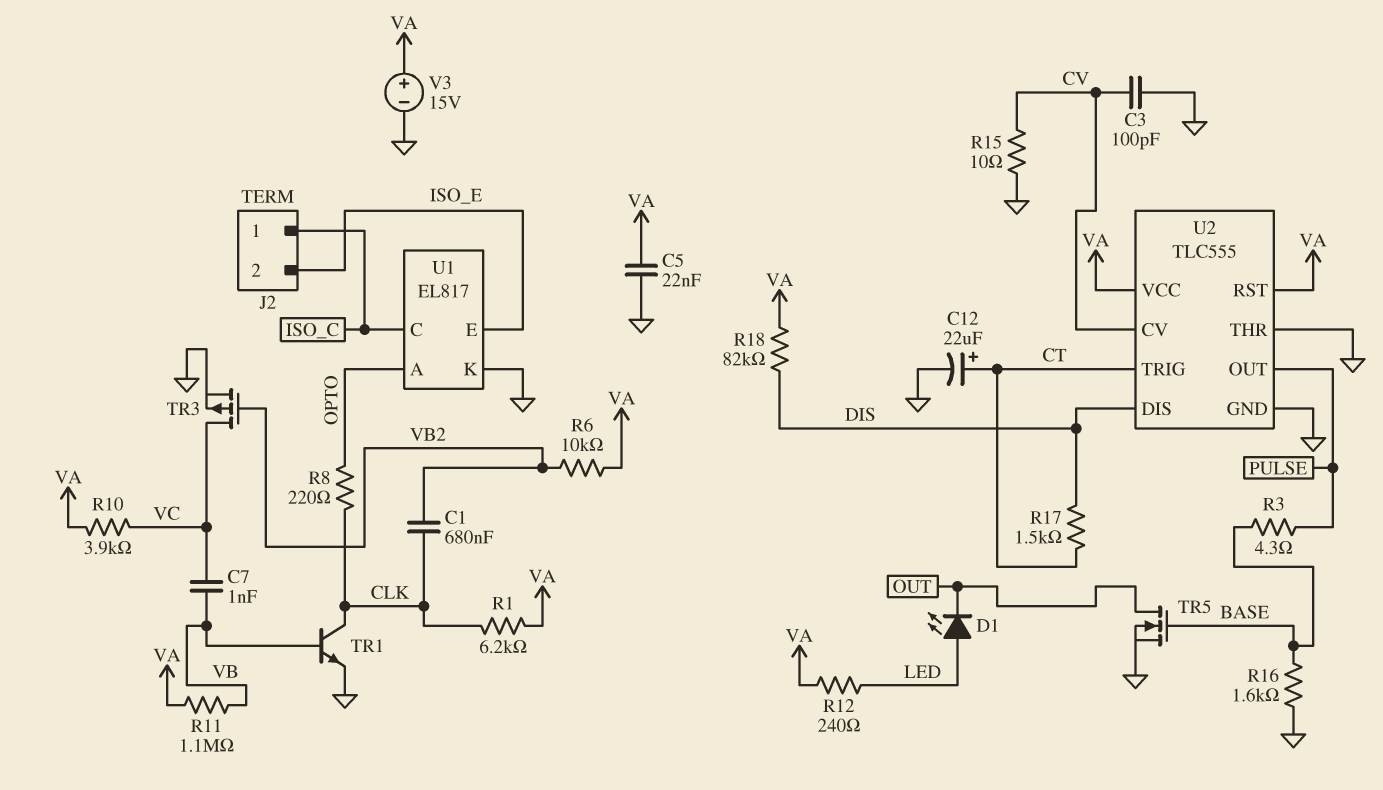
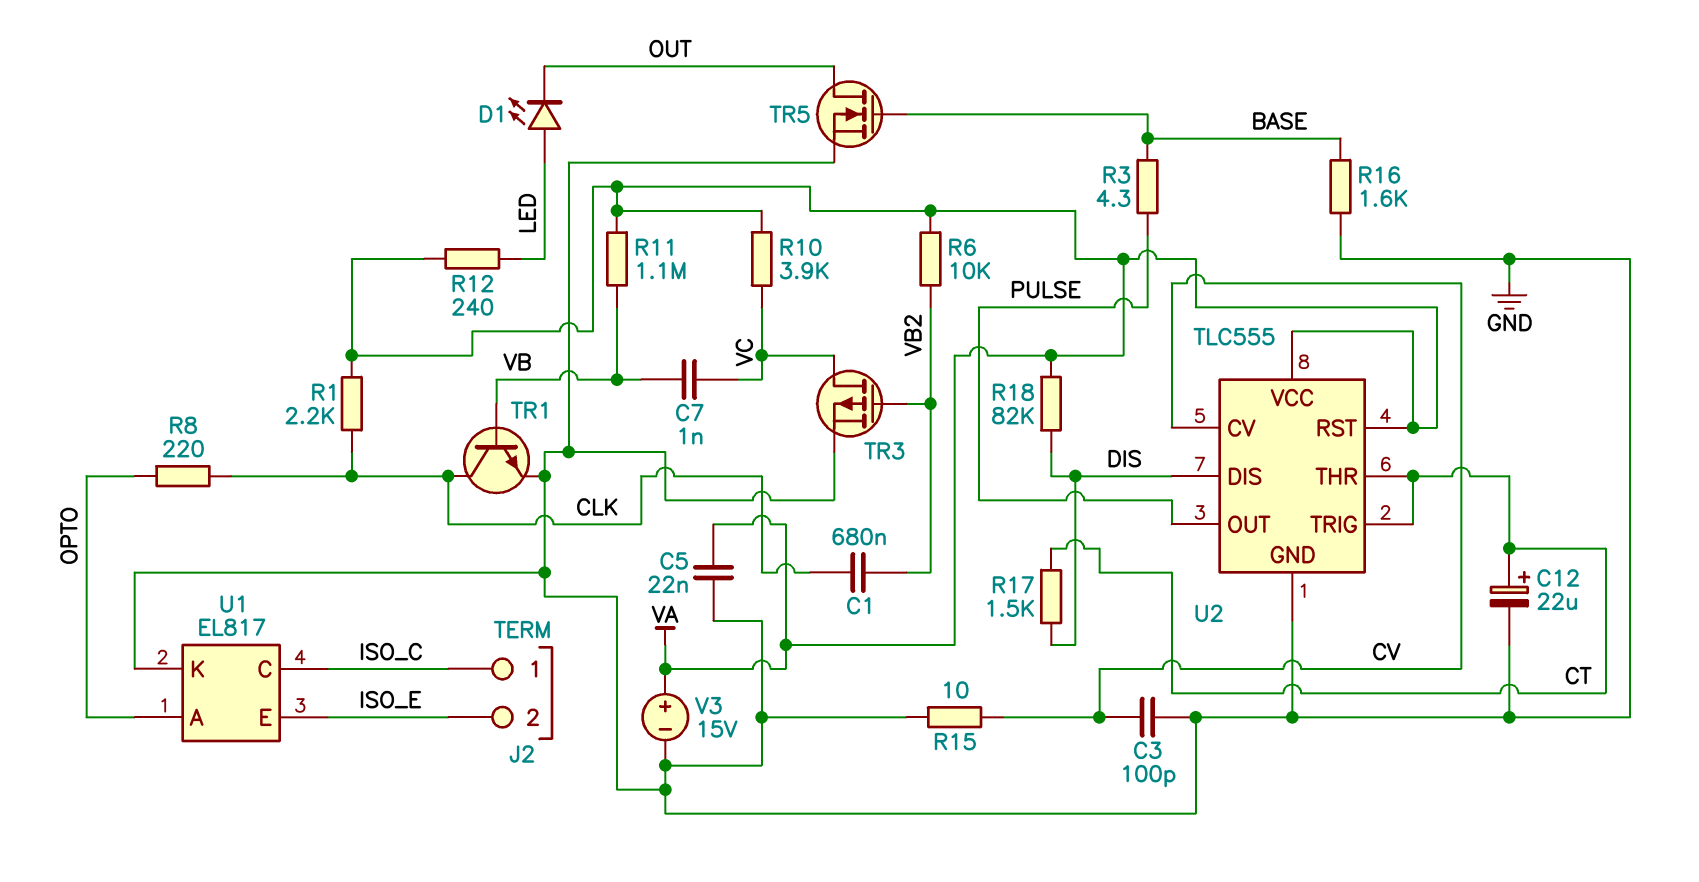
R1: 6.2k (CLK, VA) -> 2.2k (CLK, VA)
U2 pin THR: GND -> CT

